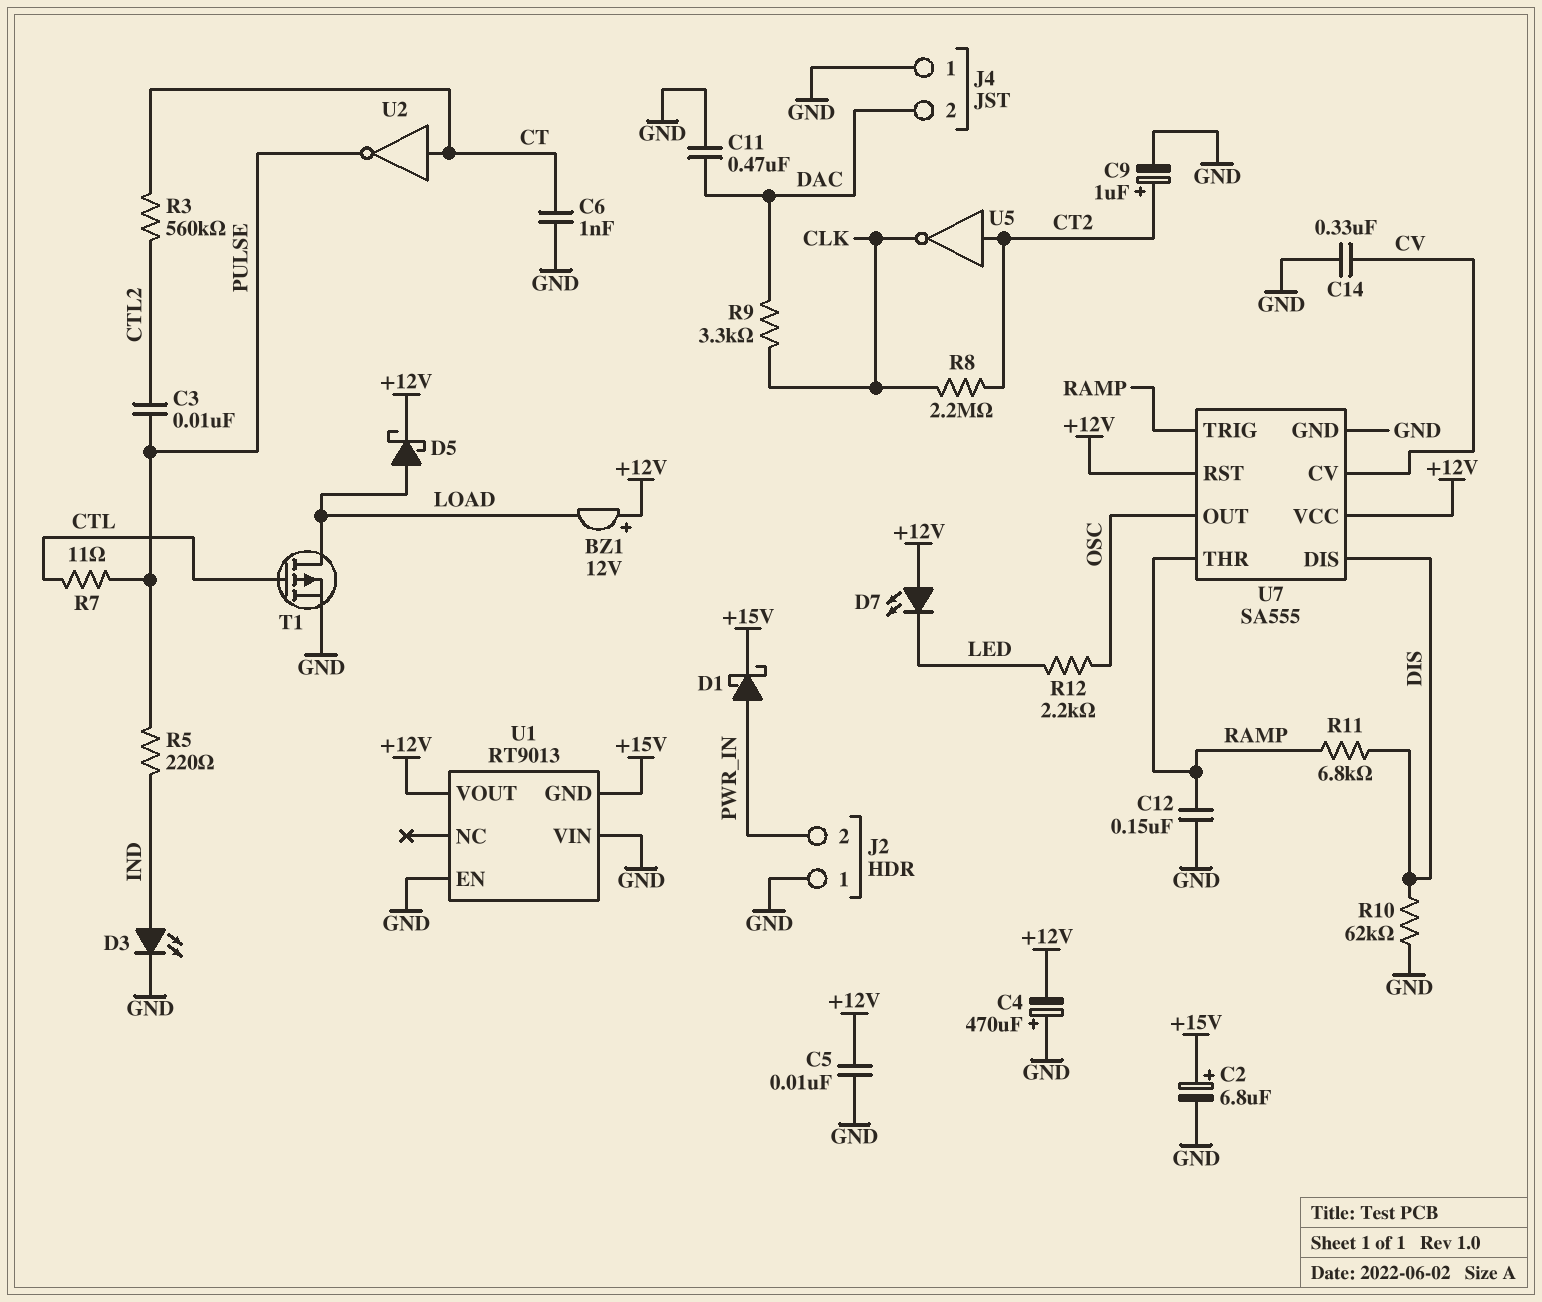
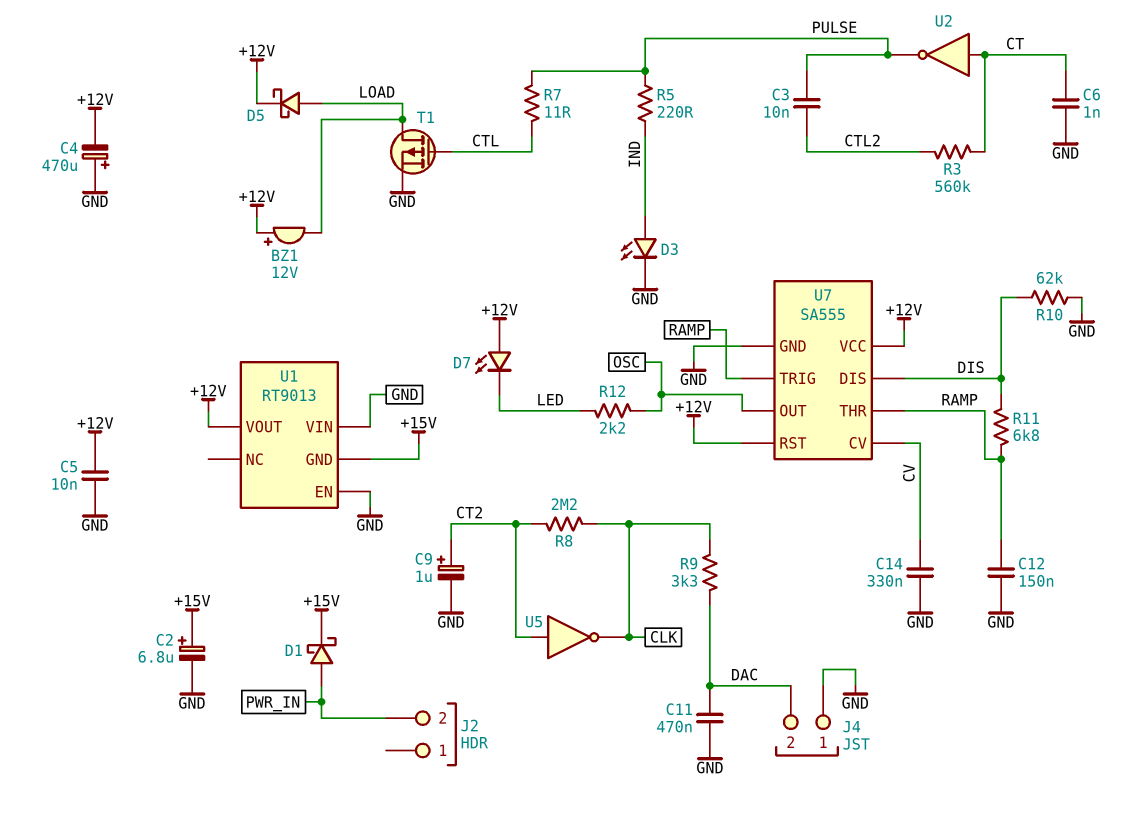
J2 pin 1: GND -> none

